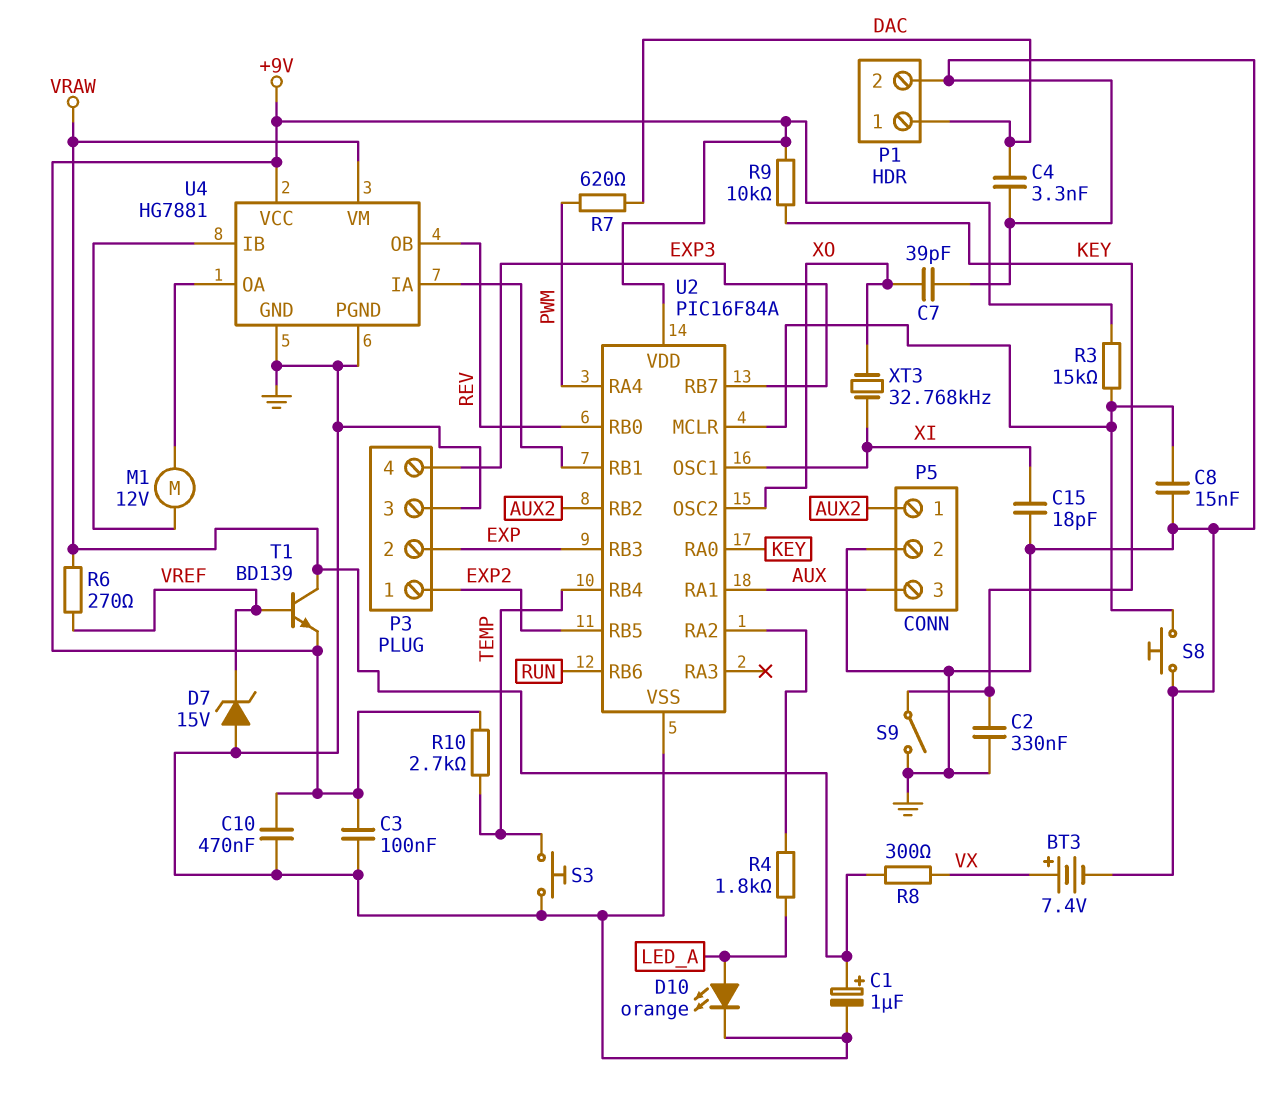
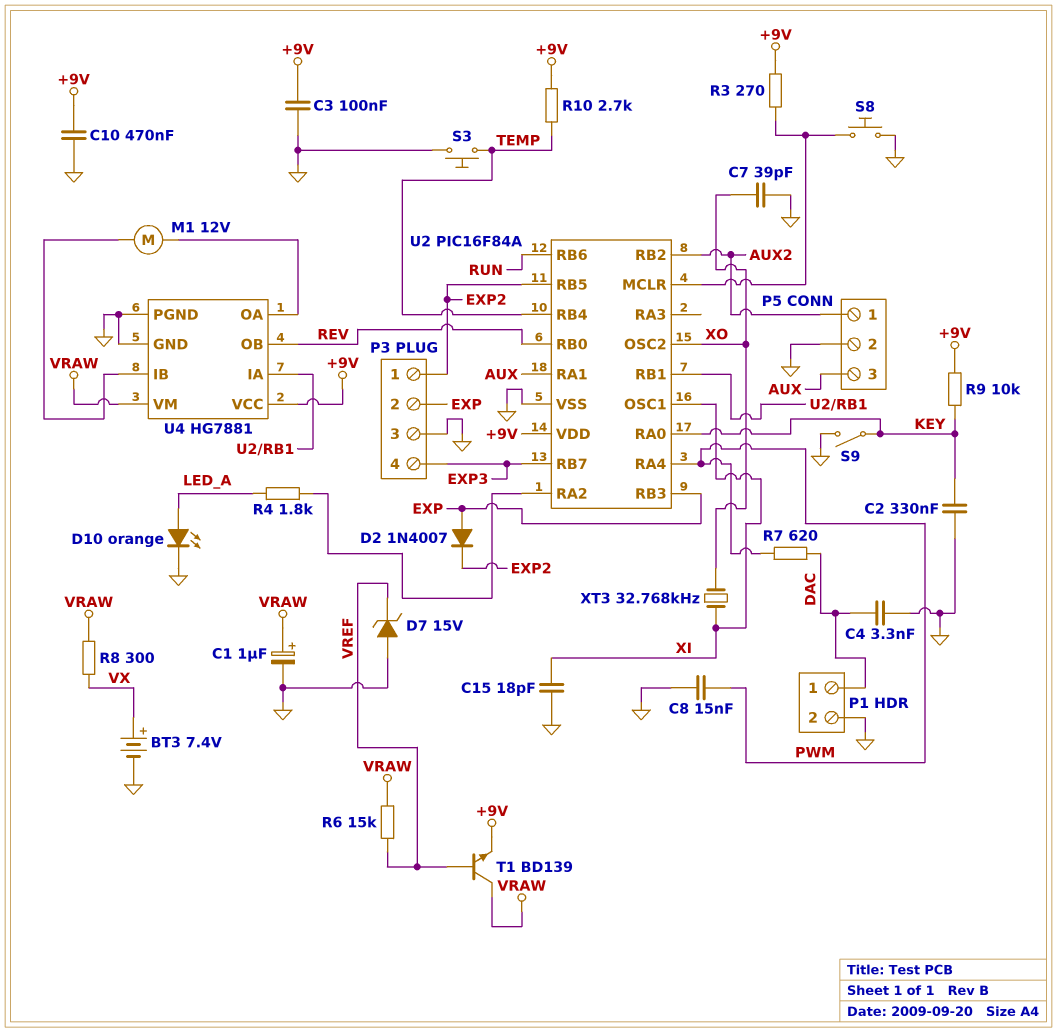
C8: 15nF (GND, U2/MCLR) -> 15nF (GND, PWM)
D2: none -> diode 1N4007 (A EXP, K EXP2)
R3: 15k (+9V, U2/MCLR) -> 270 (+9V, U2/MCLR)
R6: 270 (VRAW, VREF) -> 15k (VRAW, VREF)

